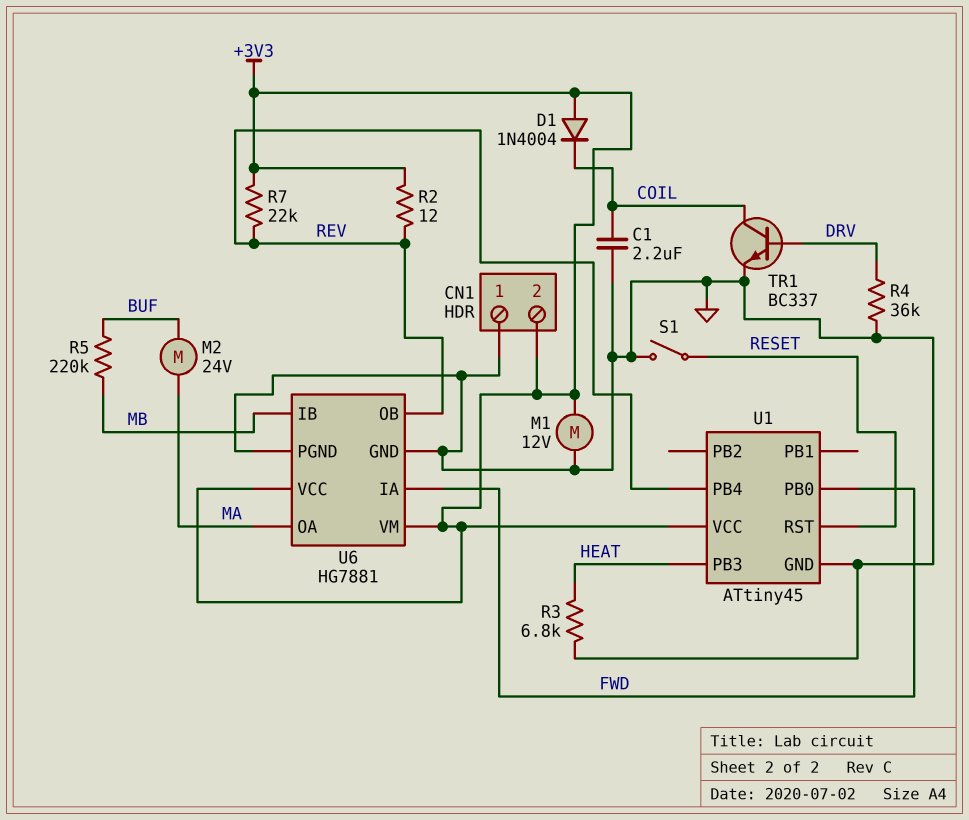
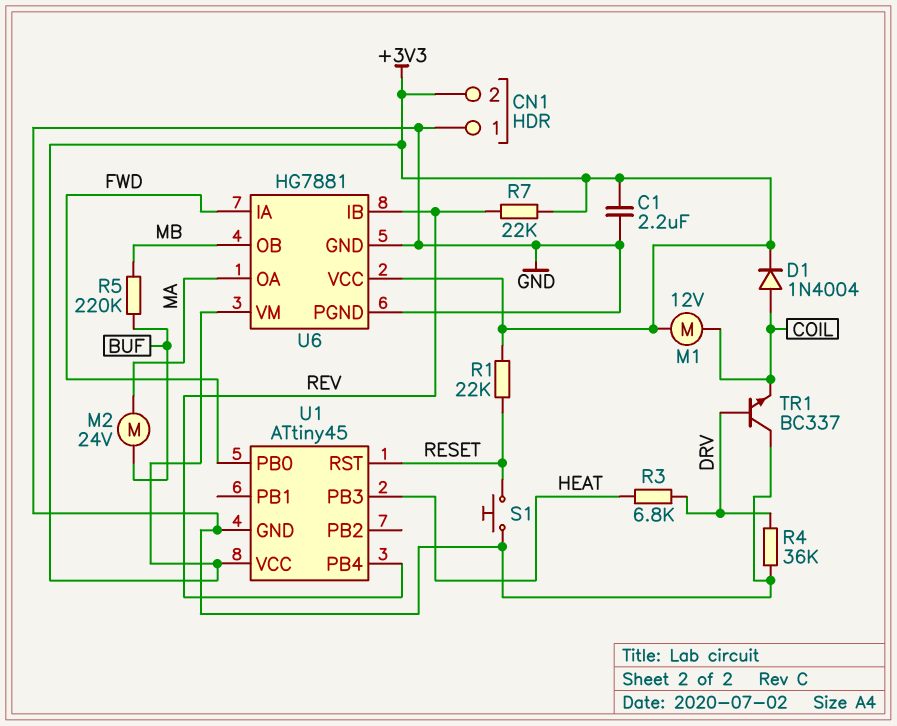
C1: 2.2uF (COIL, GND) -> 2.2uF (+3V3, GND)
D1: diode 1N4004 (A +3V3, K COIL) -> diode 1N4004 (A COIL, K +3V3)
M1: motor 12V (+3V3, GND) -> motor 12V (+3V3, COIL)
R1: none -> 22k (+3V3, RESET)
R2: 12 (+3V3, REV) -> none
R3: 6.8k (GND, HEAT) -> 6.8k (DRV, HEAT)
S1: switch (GND, RESET) -> button (GND, RESET)
TR1: NPN BC337 (B DRV, C COIL, E GND) -> NPN BC337 (B DRV, C GND, E COIL)
U6 pin IB: MB -> REV
U6 pin OB: REV -> MB

